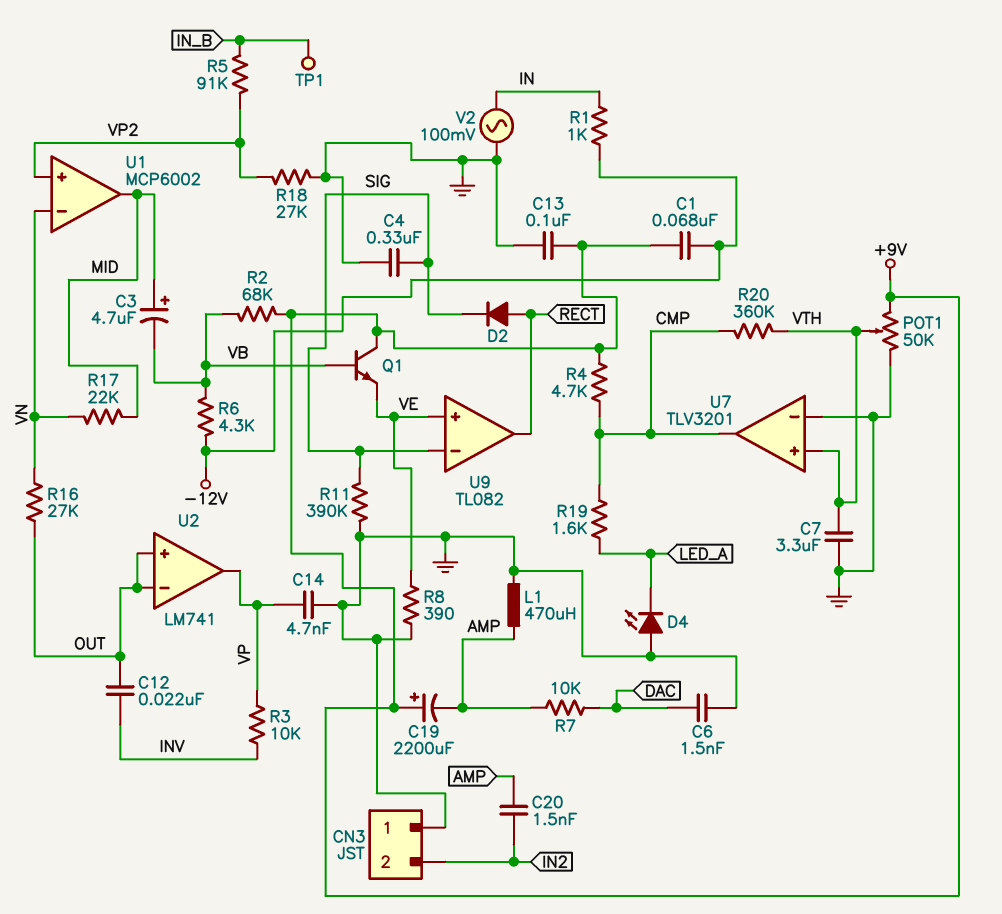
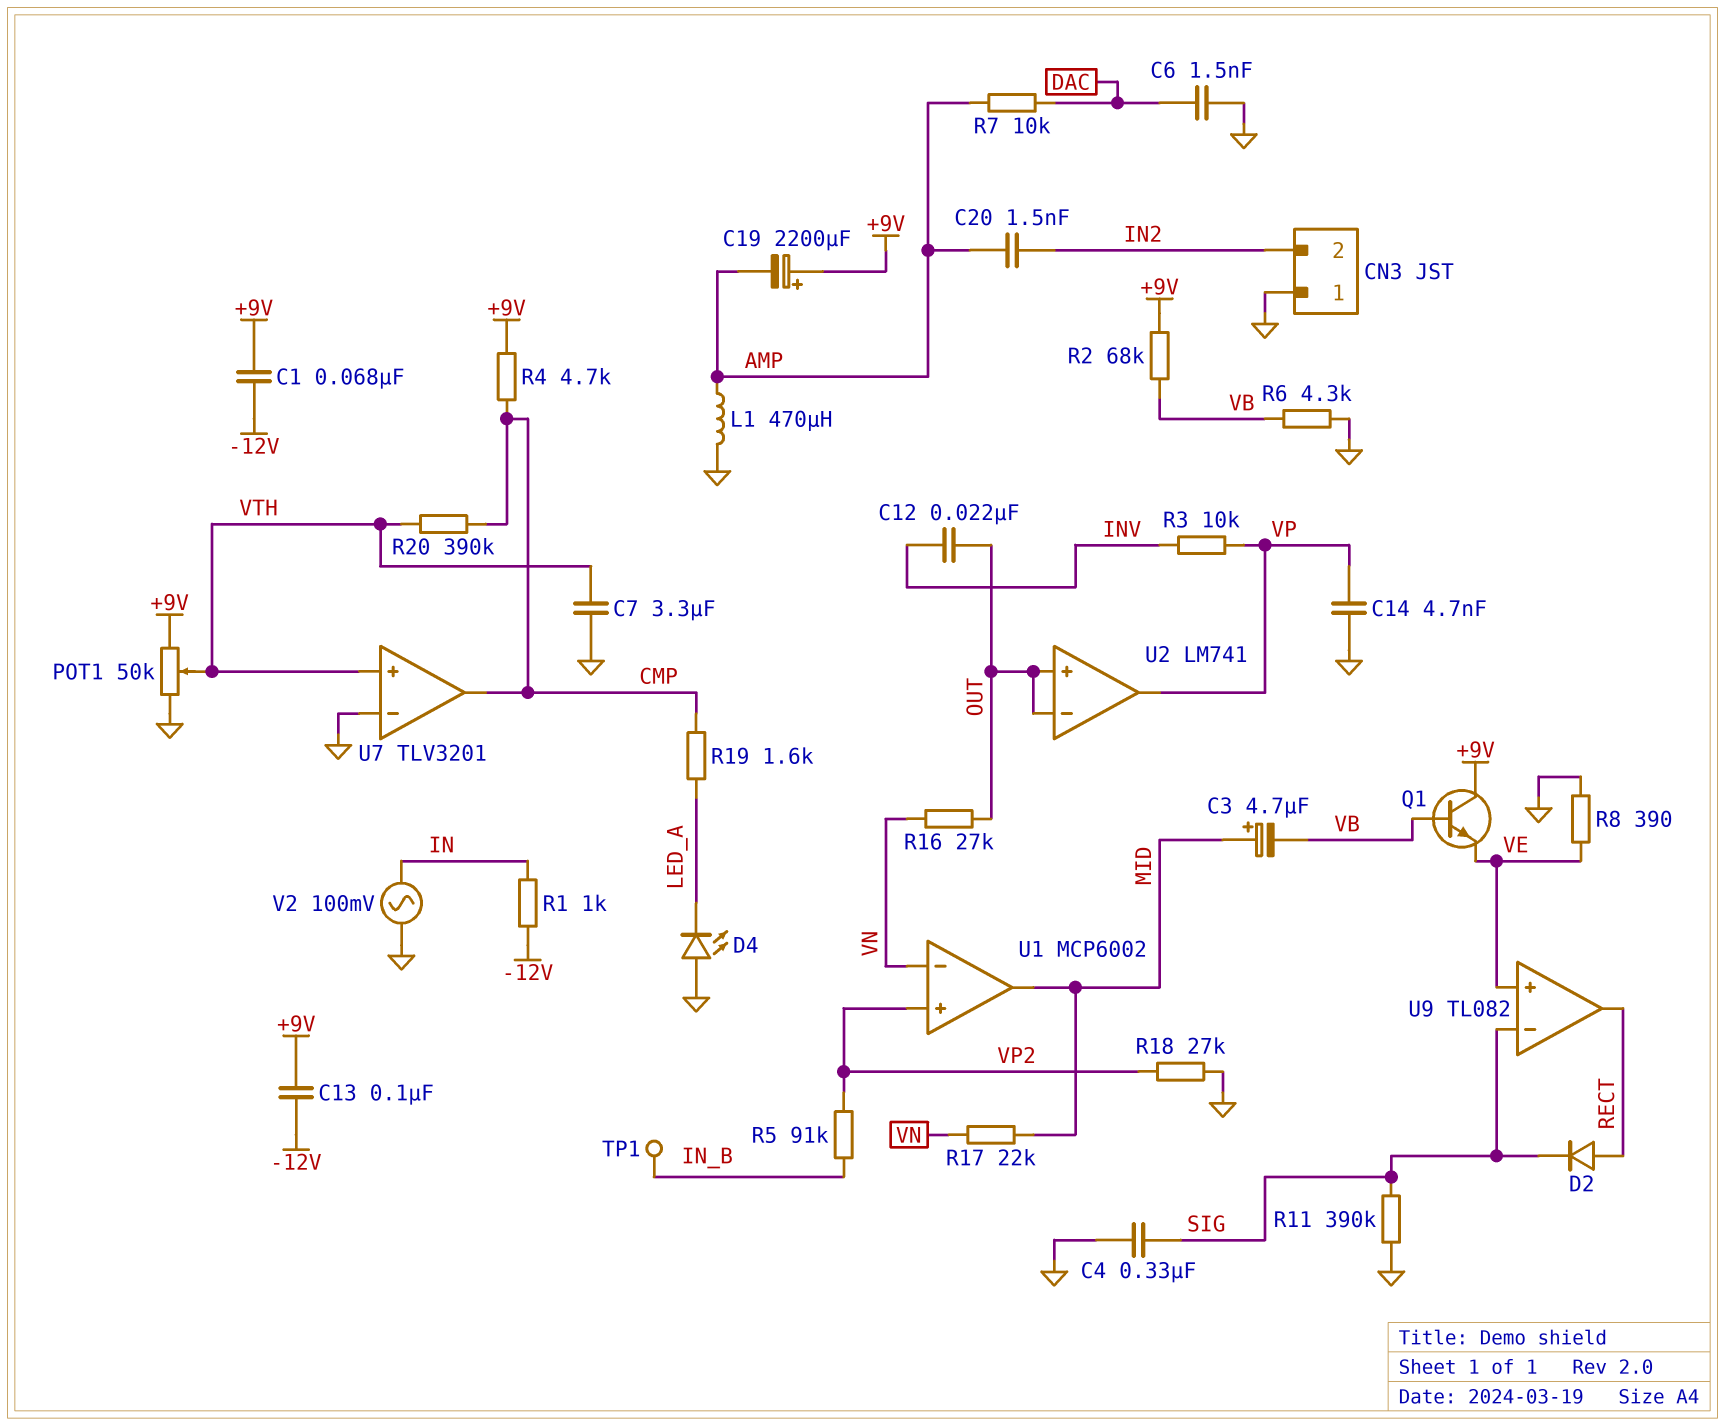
C13: 100nF (+9V, GND) -> 100nF (+9V, -12V)
R6: 4.3k (-12V, VB) -> 4.3k (GND, VB)
R20: 360k (CMP, VTH) -> 390k (CMP, VTH)

